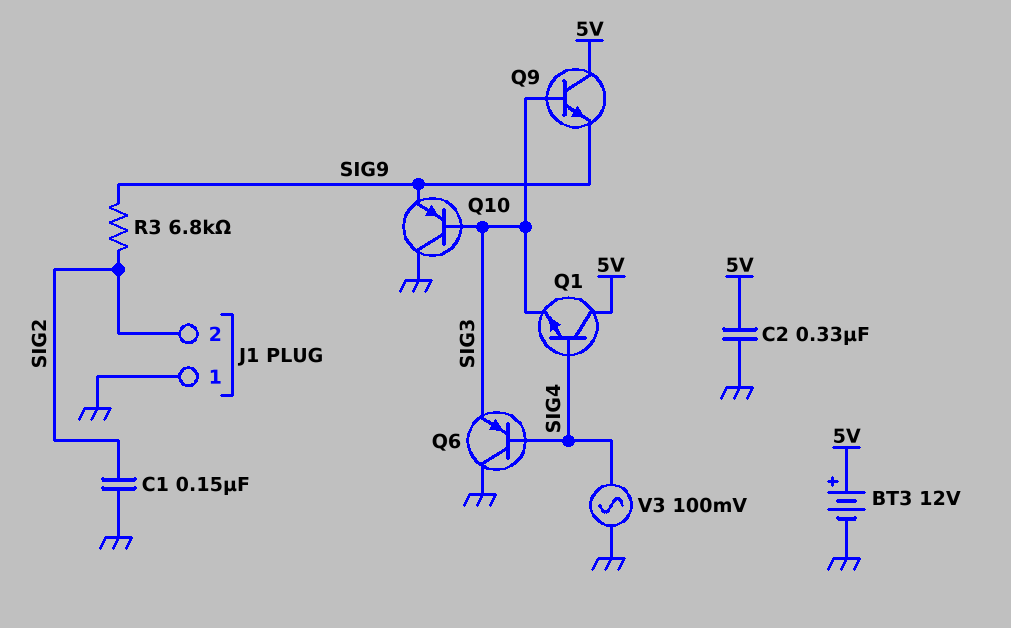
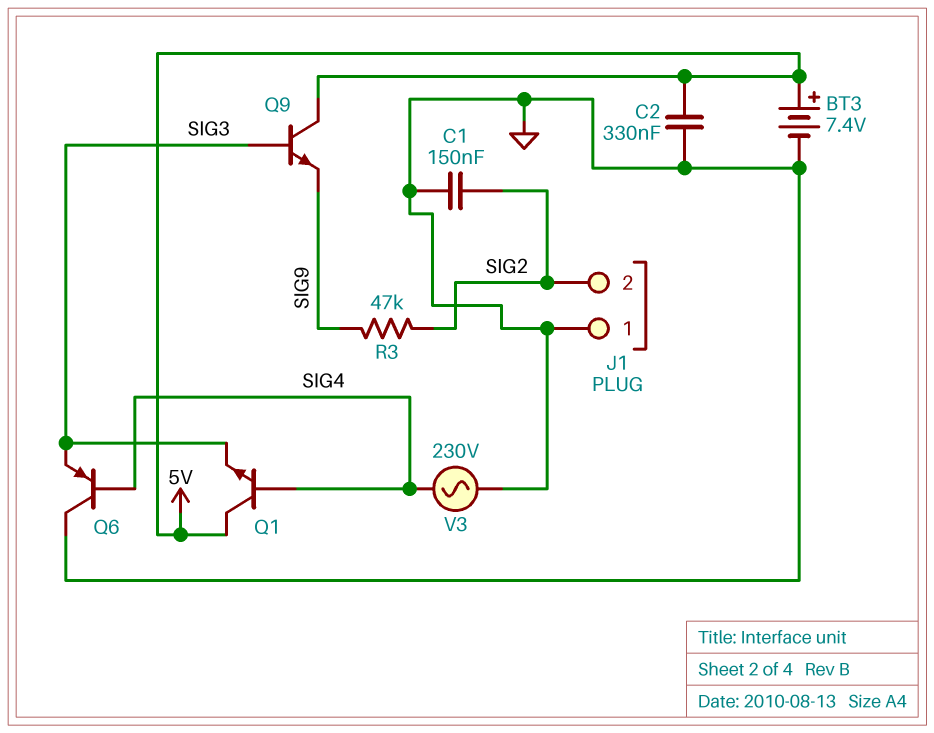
BT3: 12V (plus 5V, minus GND) -> 7.4V (plus 5V, minus GND)
Q10: PNP (B SIG3, C GND, E SIG9) -> none
R3: 6.8k (SIG2, SIG9) -> 47k (SIG2, SIG9)
V3: AC 100mV (GND, SIG4) -> AC 230V (GND, SIG4)

